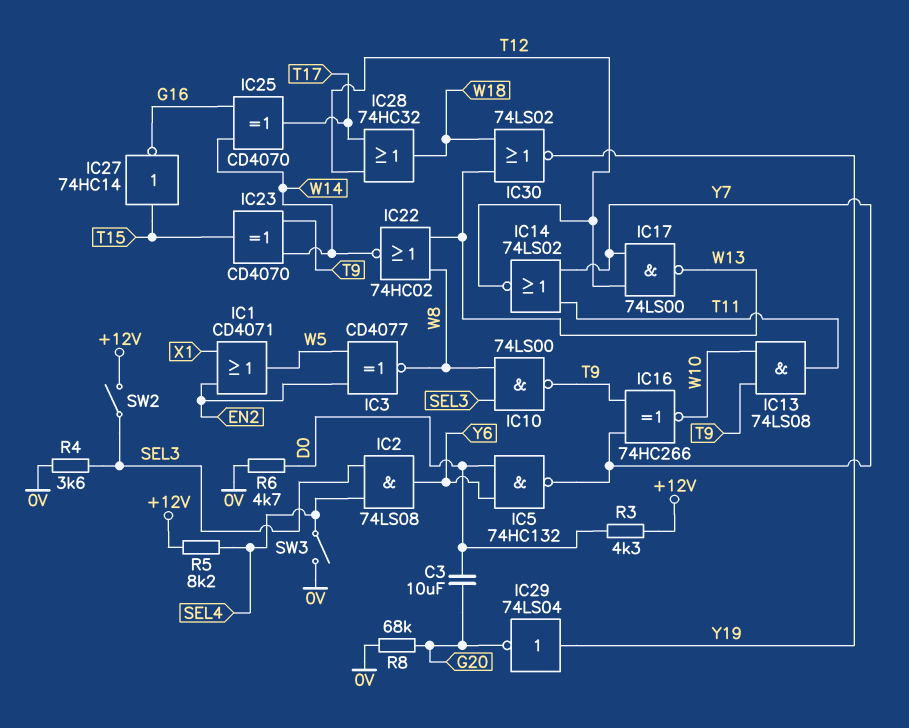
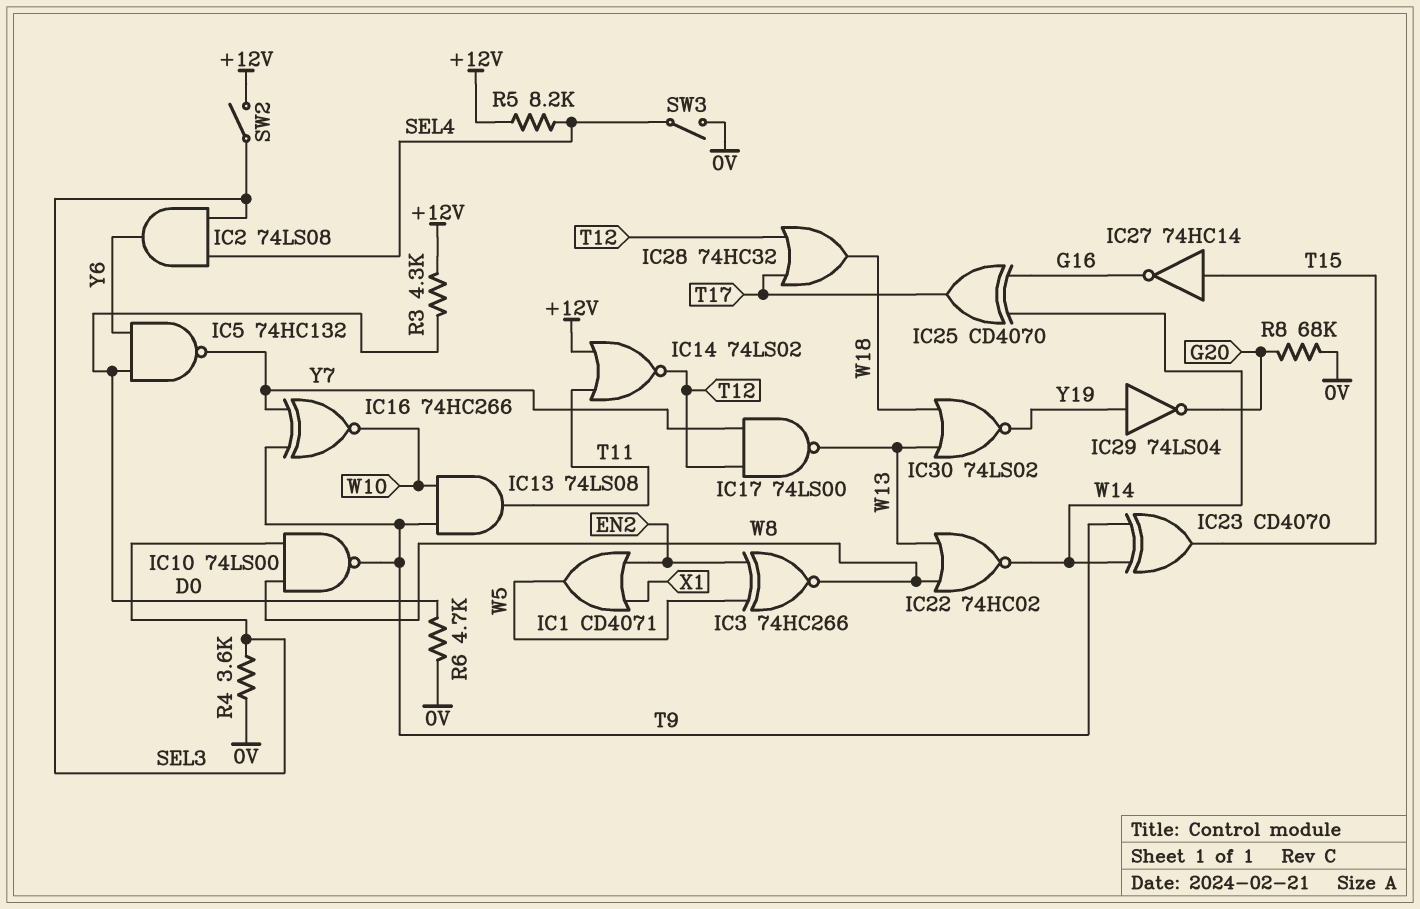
C3: 10uF (D0, G20) -> none
IC3: XNOR CD4077 (in EN2, in W5, out W8) -> XNOR 74HC266 (in EN2, in W5, out W8)
IC14: NOR 74LS02 (in T11, in Y7, out T12) -> NOR 74LS02 (in +12V, in T11, out T12)

